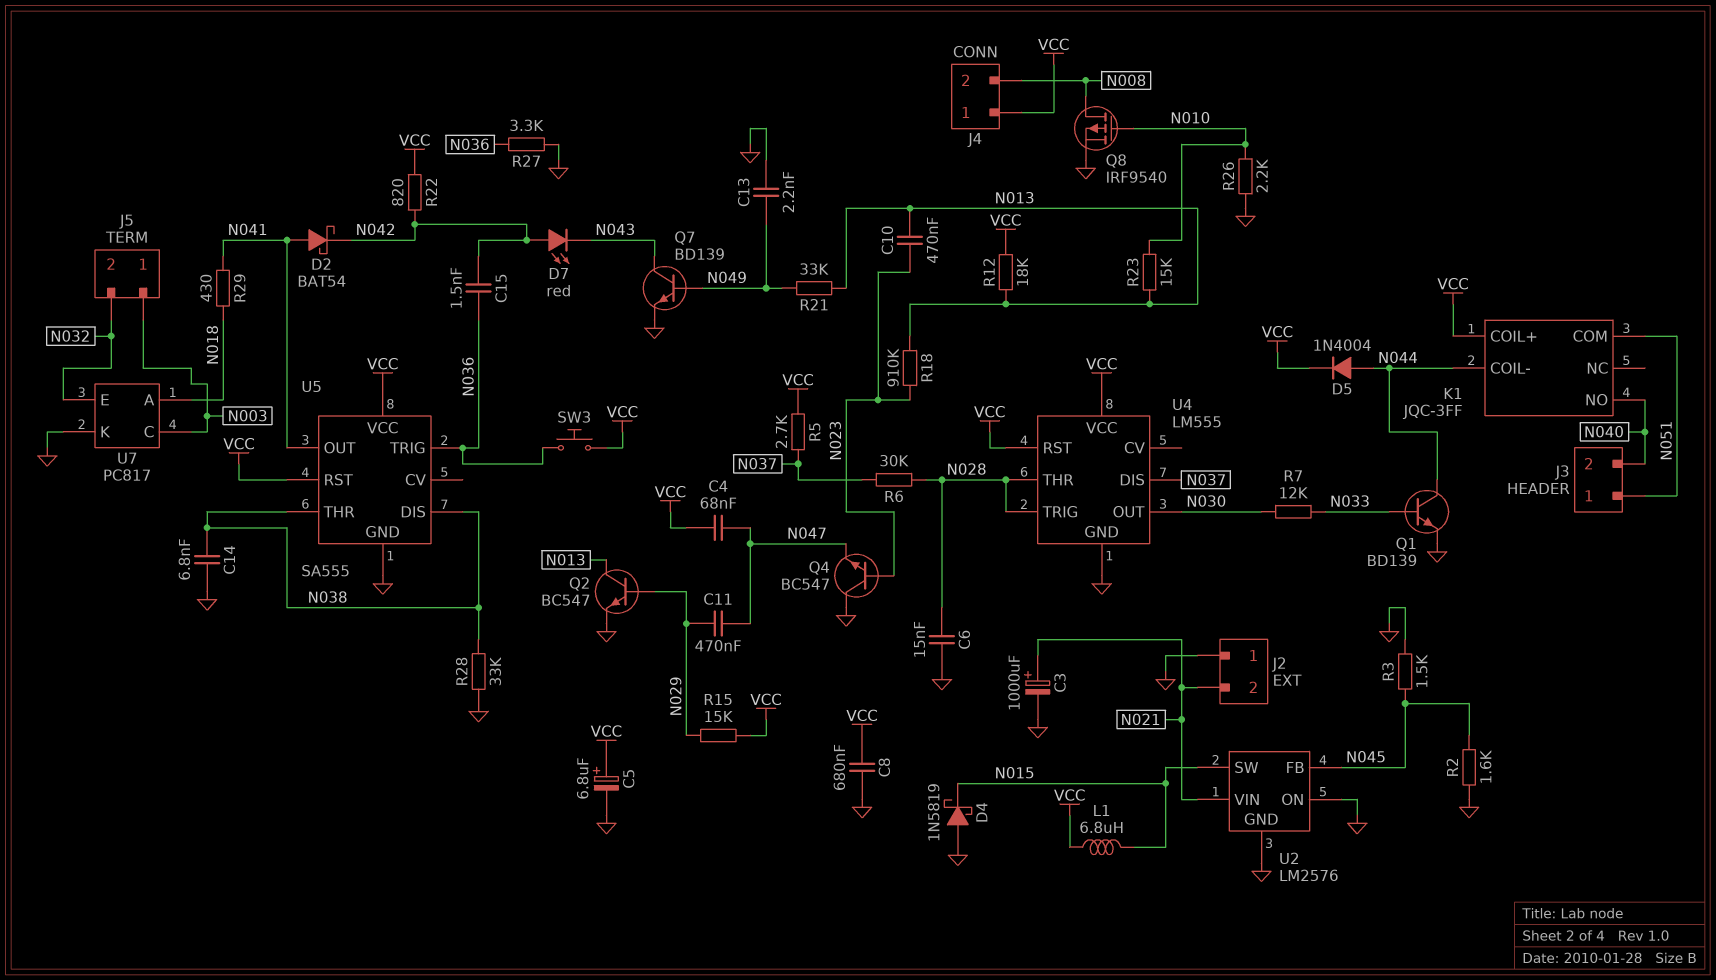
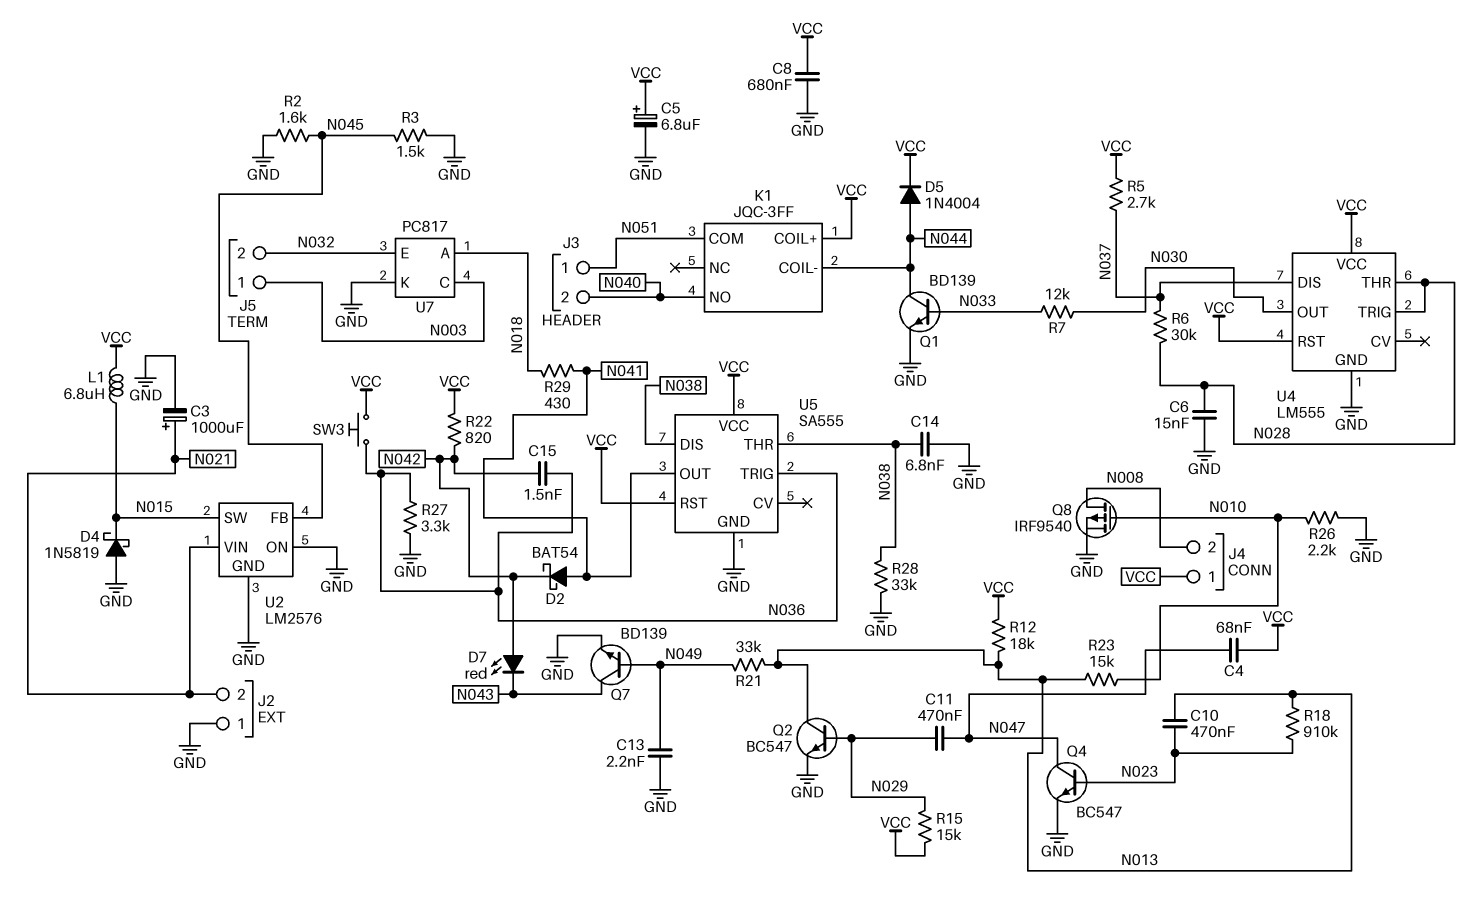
Q4: NPN BC547 (B N023, C GND, E N047) -> NPN BC547 (B N023, C N047, E GND)

